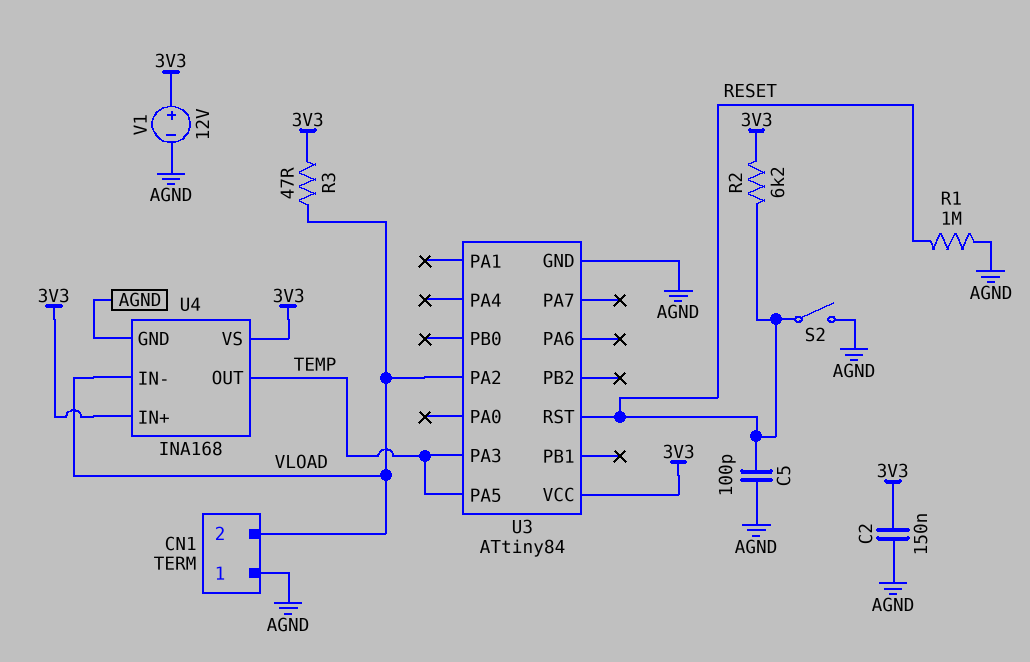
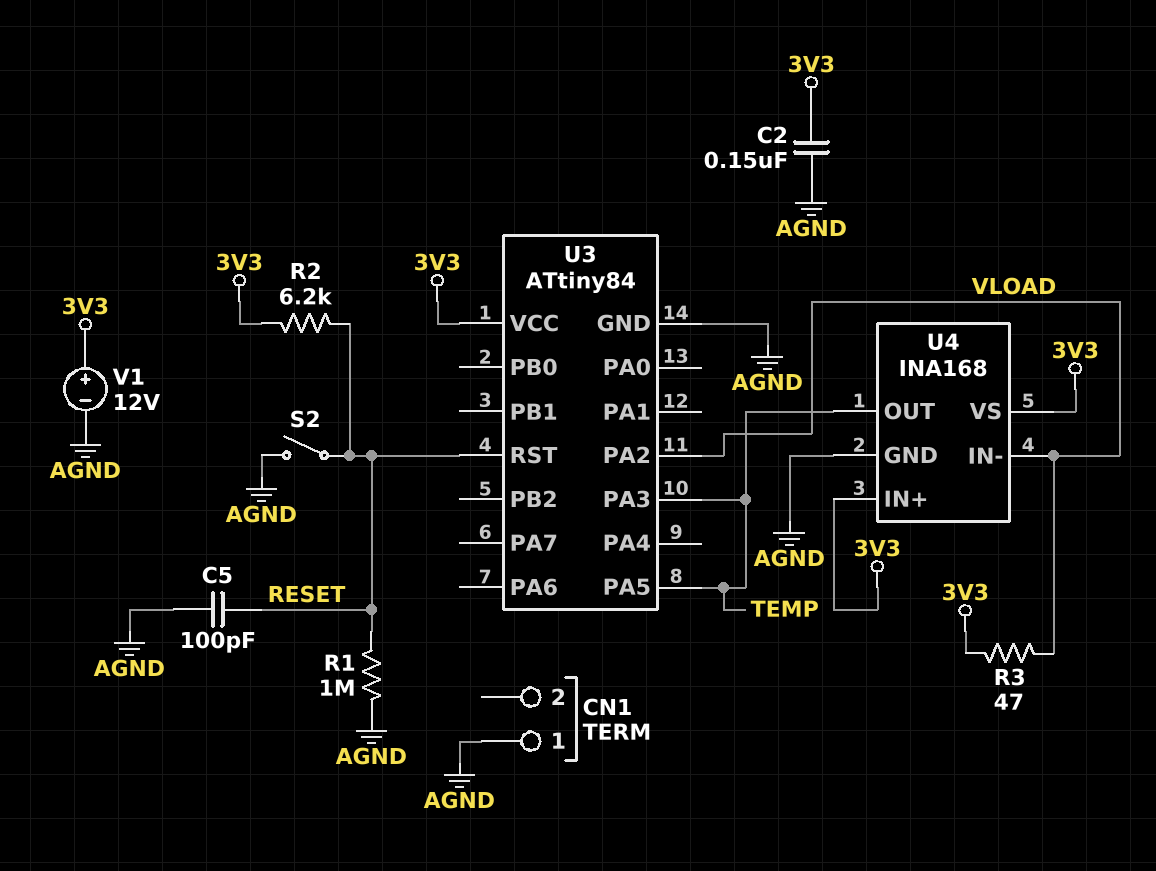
CN1 pin 2: VLOAD -> none

